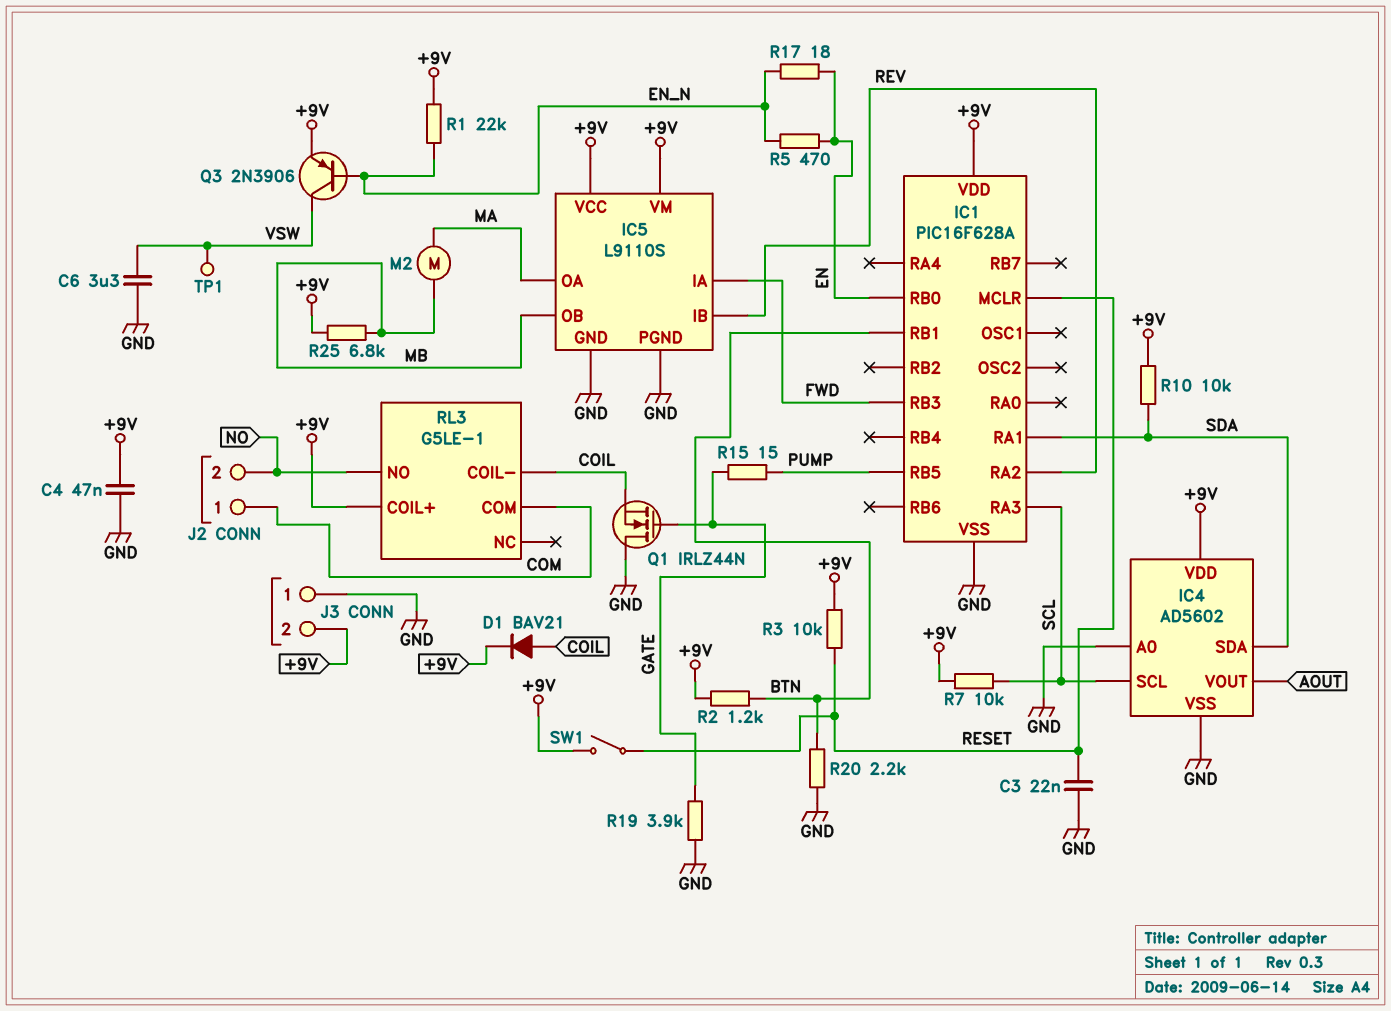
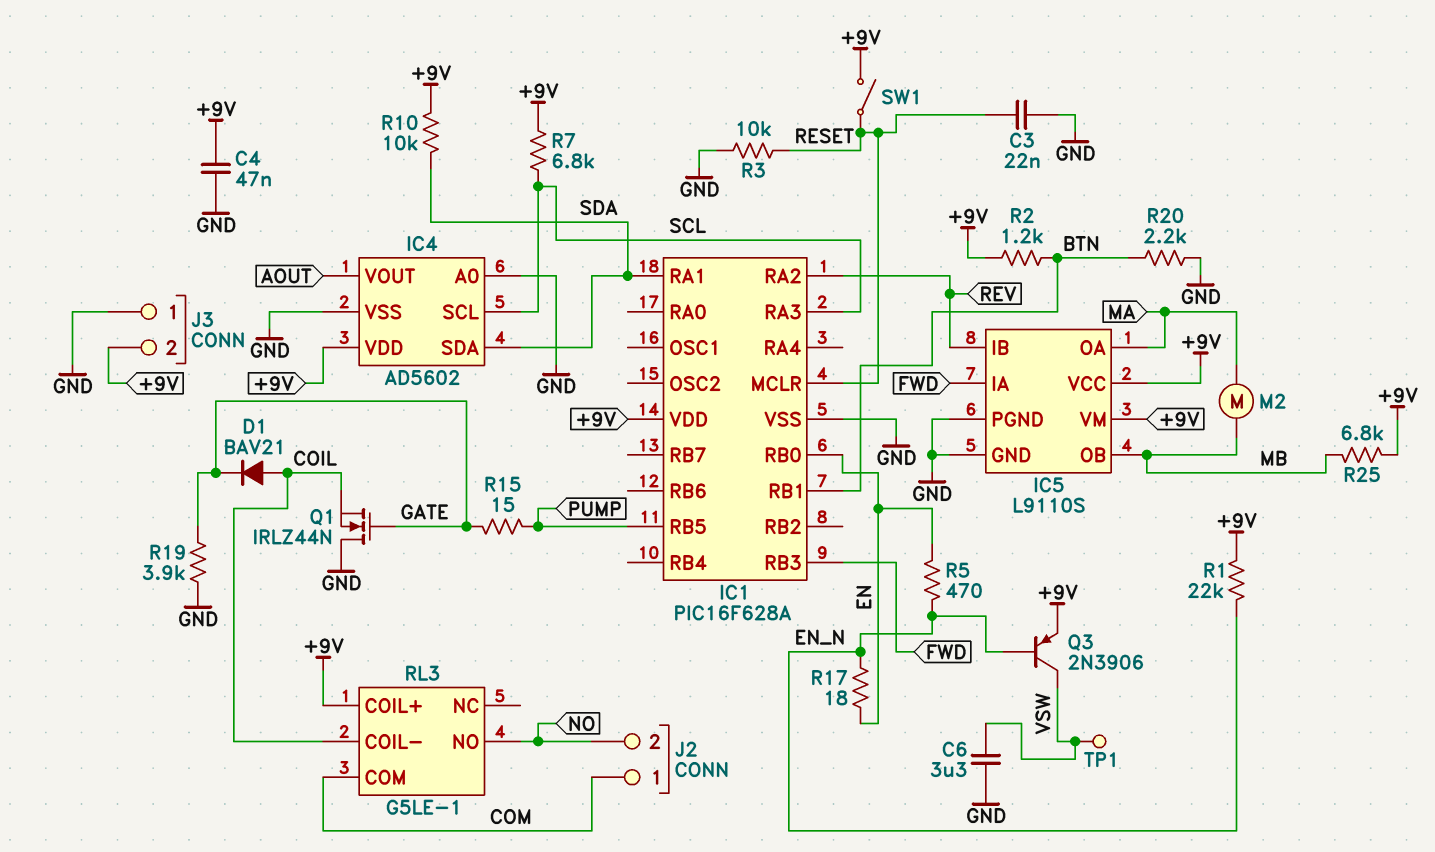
D1: diode BAV21 (A COIL, K +9V) -> diode BAV21 (A COIL, K GATE)
R3: 10k (+9V, RESET) -> 10k (GND, RESET)
R7: 10k (+9V, SCL) -> 6.8k (+9V, SCL)

